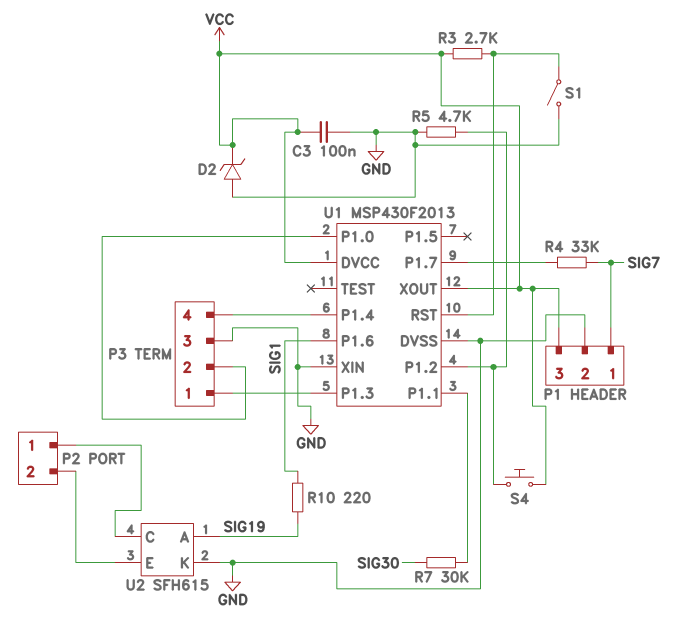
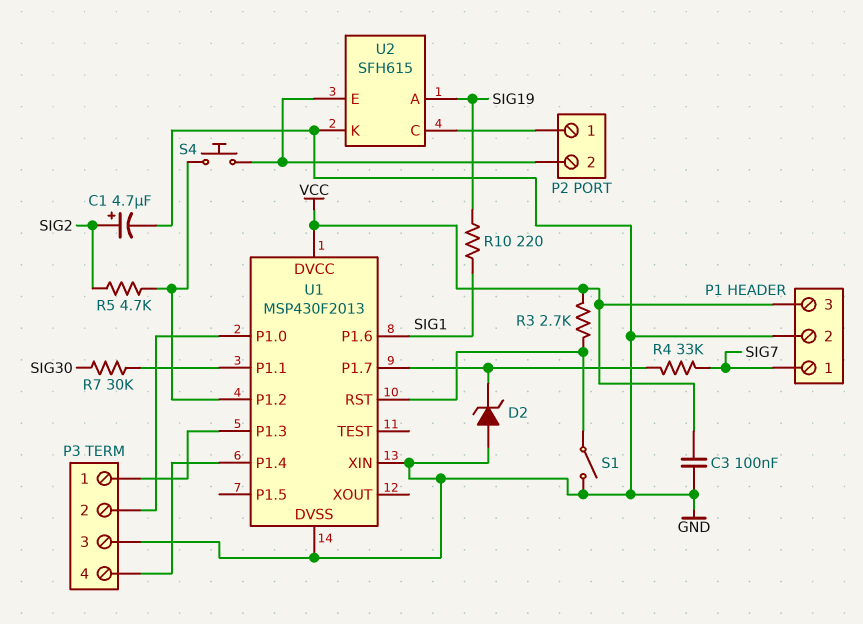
C1: none -> 4.7uF (plus SIG2, minus GND)
D2: zener (A GND, K VCC) -> zener (A GND, K U1/P1.7)
R5: 4.7k (GND, U1/P1.2) -> 4.7k (SIG2, U1/P1.2)
S4: button (U1/P1.2, VCC) -> button (P2/2, U1/P1.2)
U1 pin XOUT: VCC -> none

